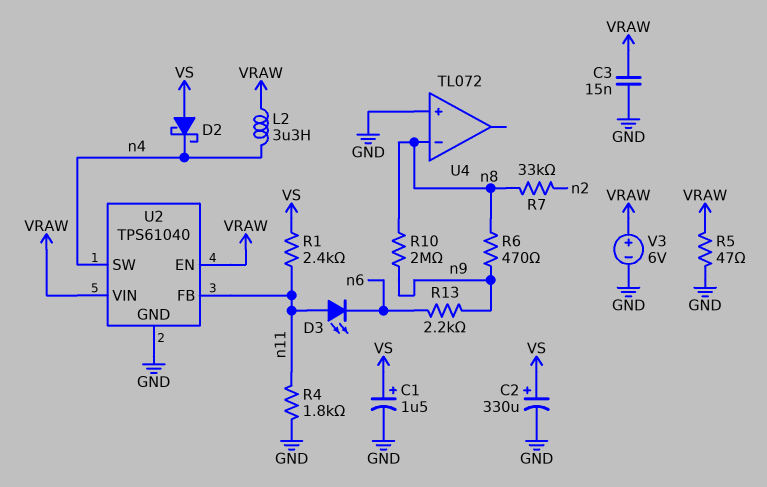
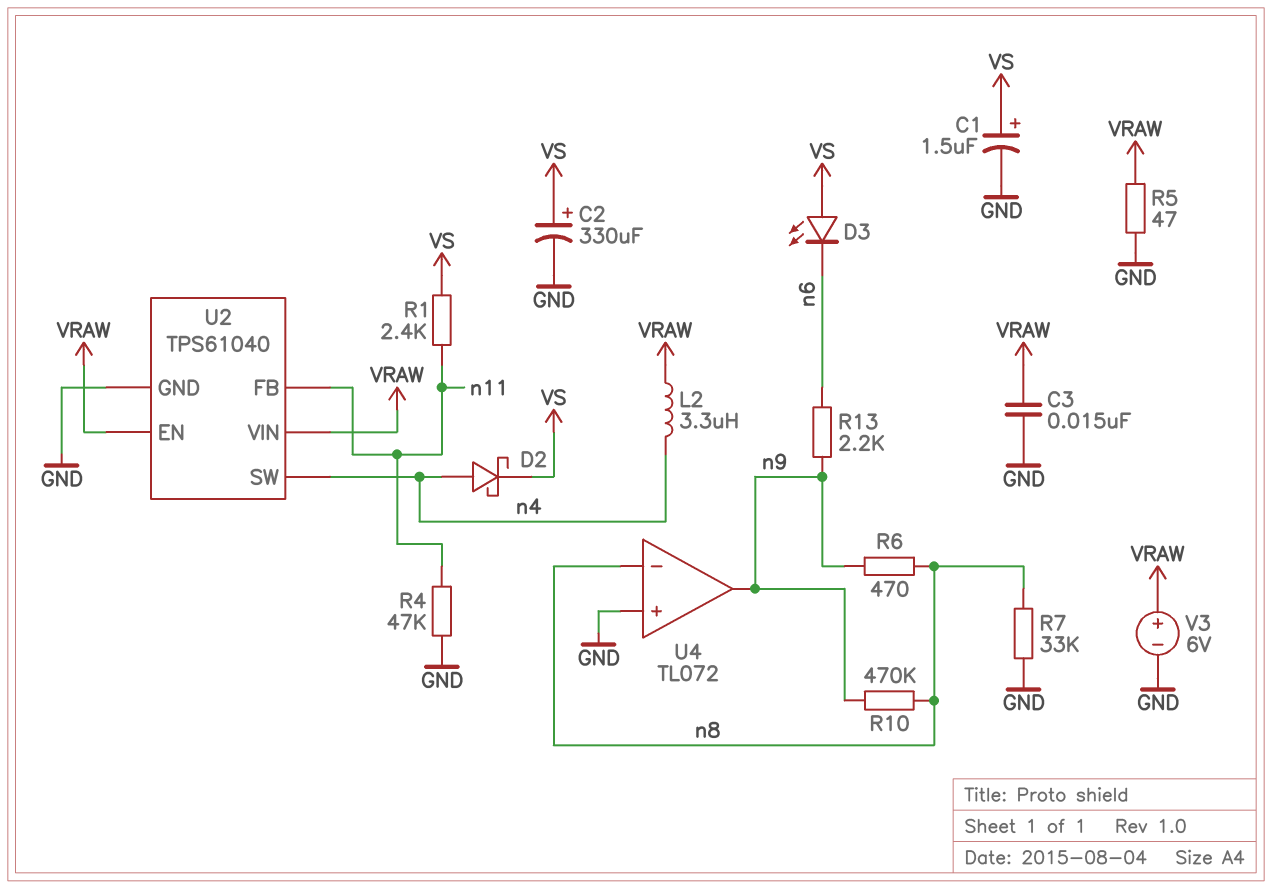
D2: schottky (A VS, K n4) -> schottky (A n4, K VS)
D3: LED (A n11, K n6) -> LED (A VS, K n6)
R4: 1.8k (GND, n11) -> 47k (GND, n11)
R7: 33k (n2, n8) -> 33k (GND, n8)
R10: 2M (n8, n9) -> 470k (n8, n9)
U4 pin out: none -> n9

